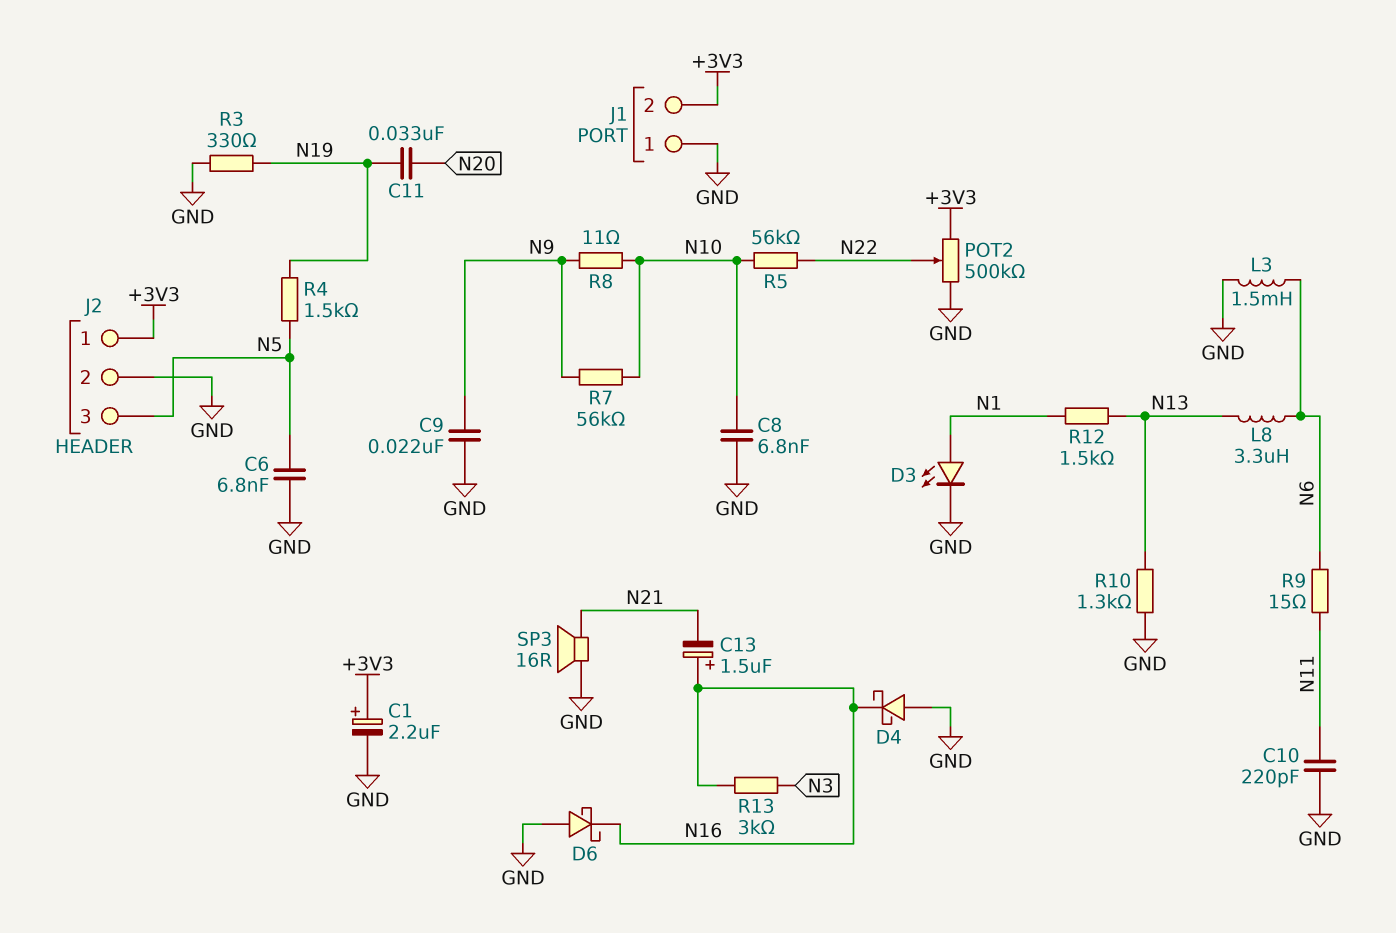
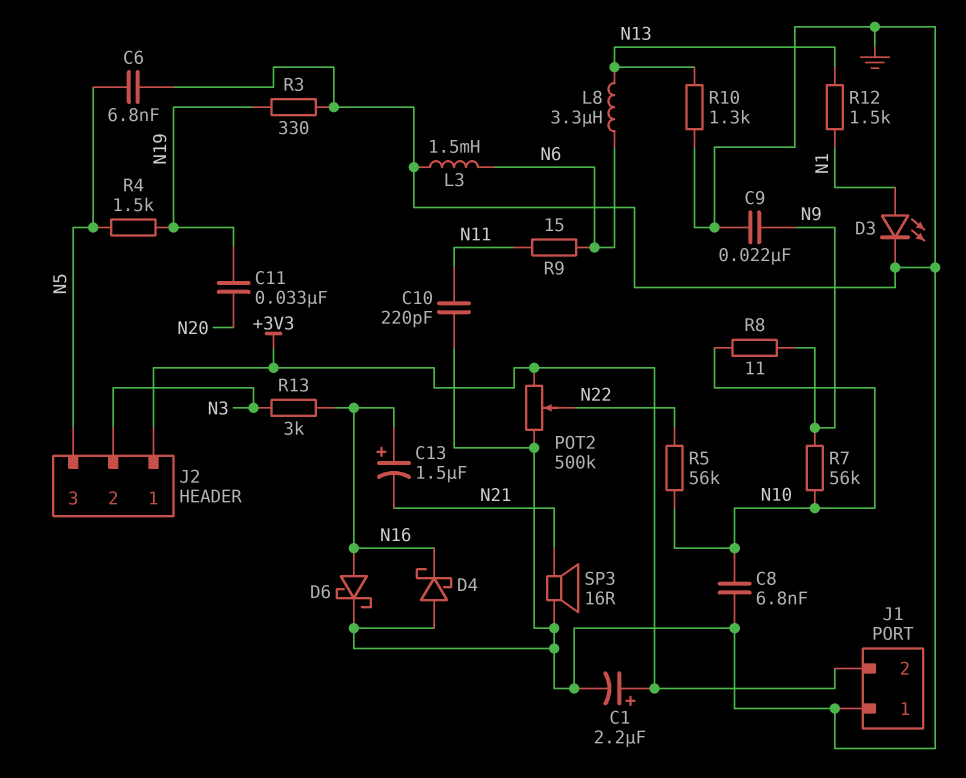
D6: schottky (A GND, K N16) -> schottky (A N16, K GND)
J2 pin 2: GND -> N3

